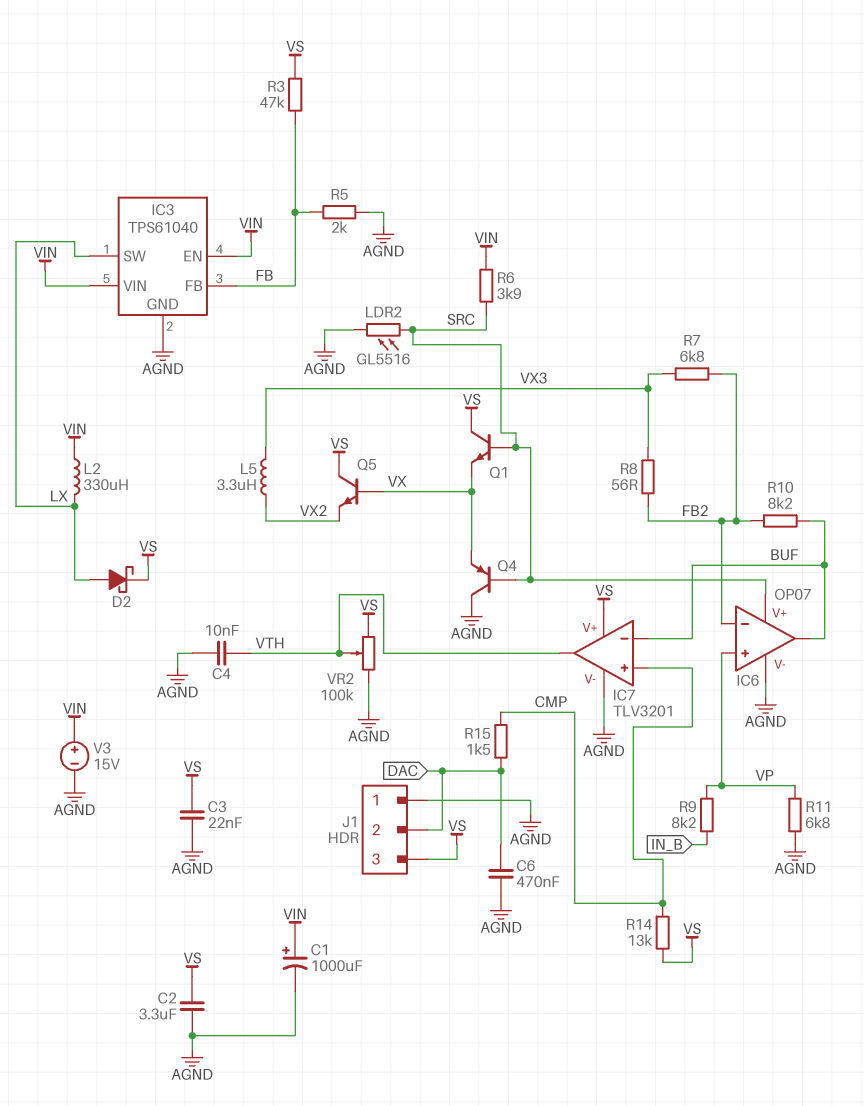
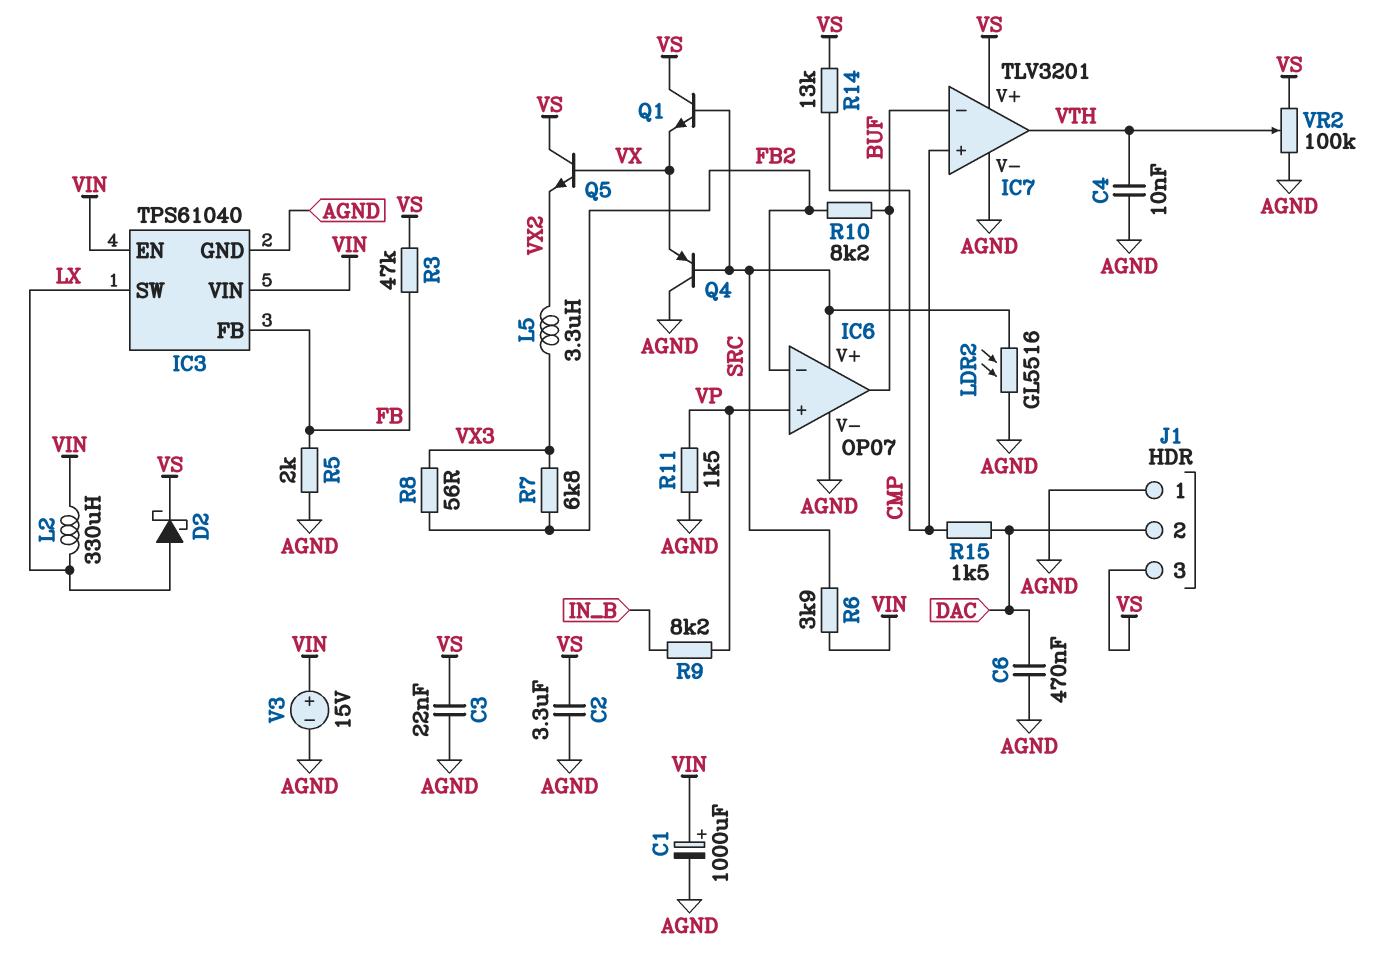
R11: 6.8k (AGND, VP) -> 1.5k (AGND, VP)

